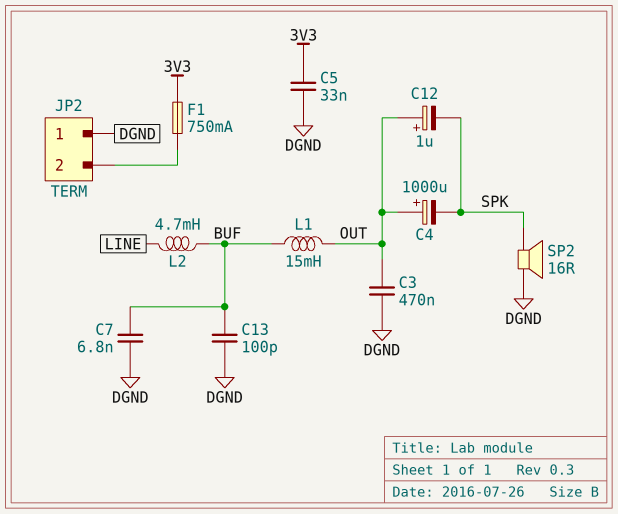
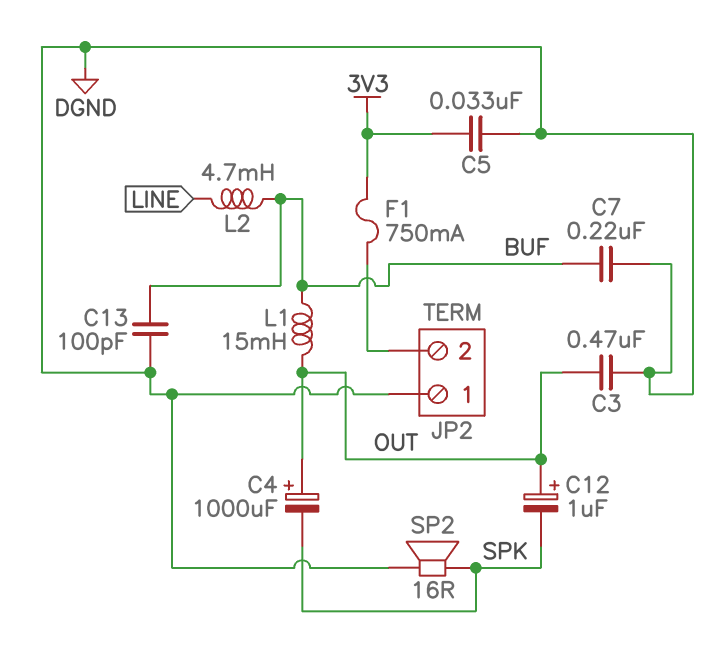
C7: 6.8nF (BUF, DGND) -> 220nF (BUF, DGND)

